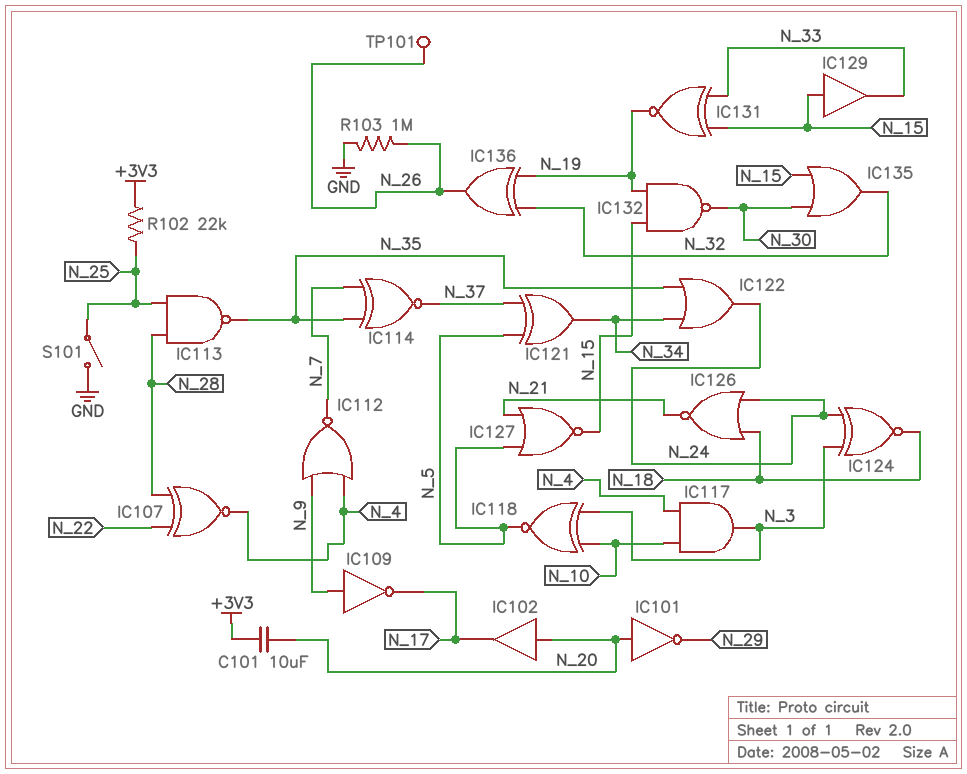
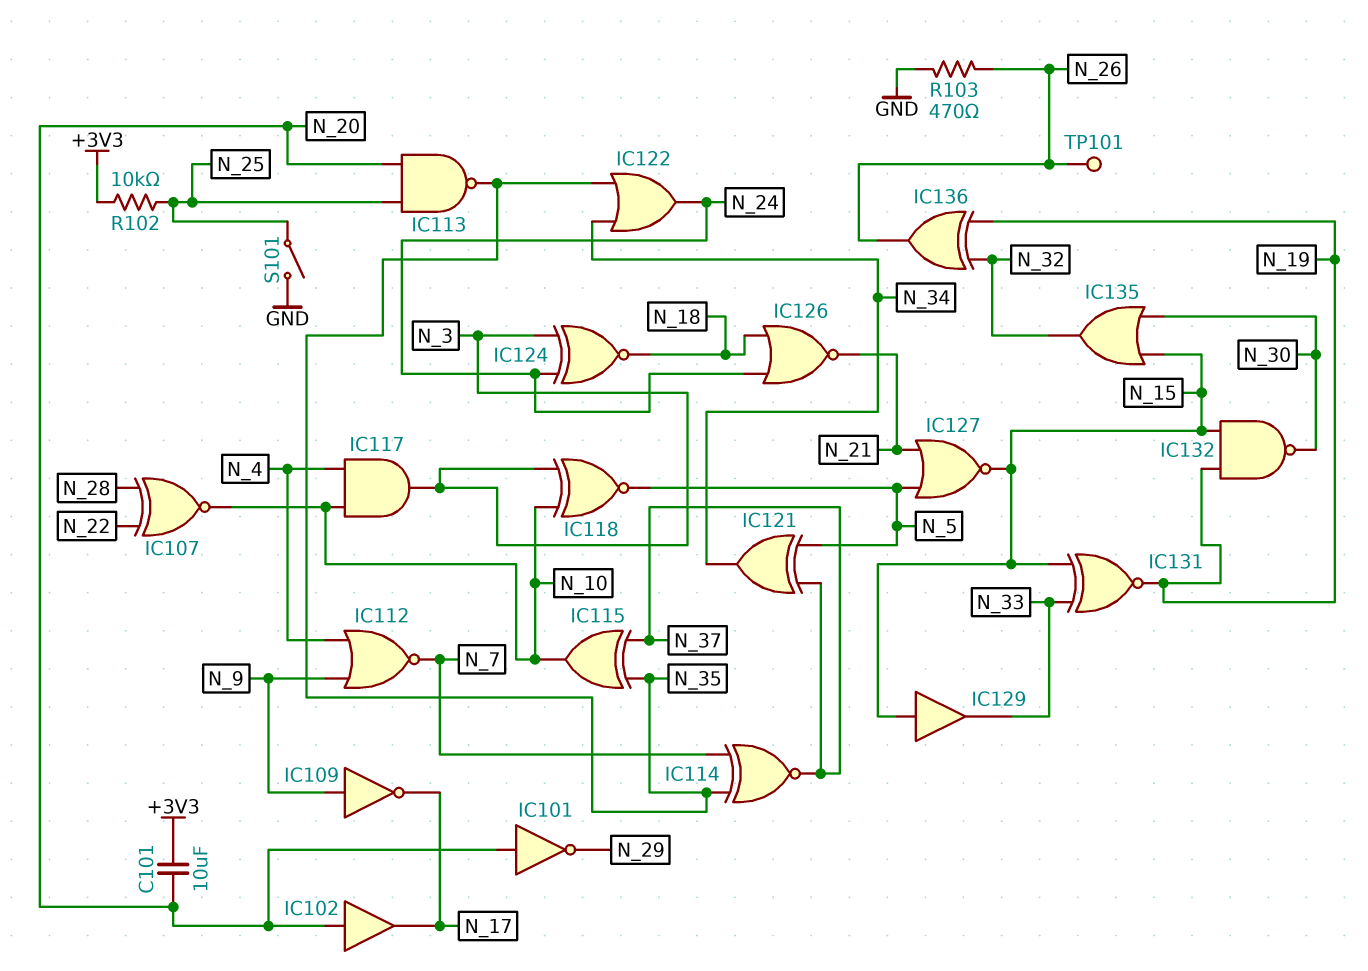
IC107: XNOR (in N_22, in N_28, out N_4) -> XNOR (in N_22, in N_28, out N_10)
IC113: NAND (in N_25, in N_28, out N_35) -> NAND (in N_20, in N_25, out N_35)
IC115: none -> XOR (in N_35, in N_37, out N_10)
R102: 22k (+3V3, N_25) -> 10k (+3V3, N_25)
R103: 1M (GND, N_26) -> 470 (GND, N_26)

